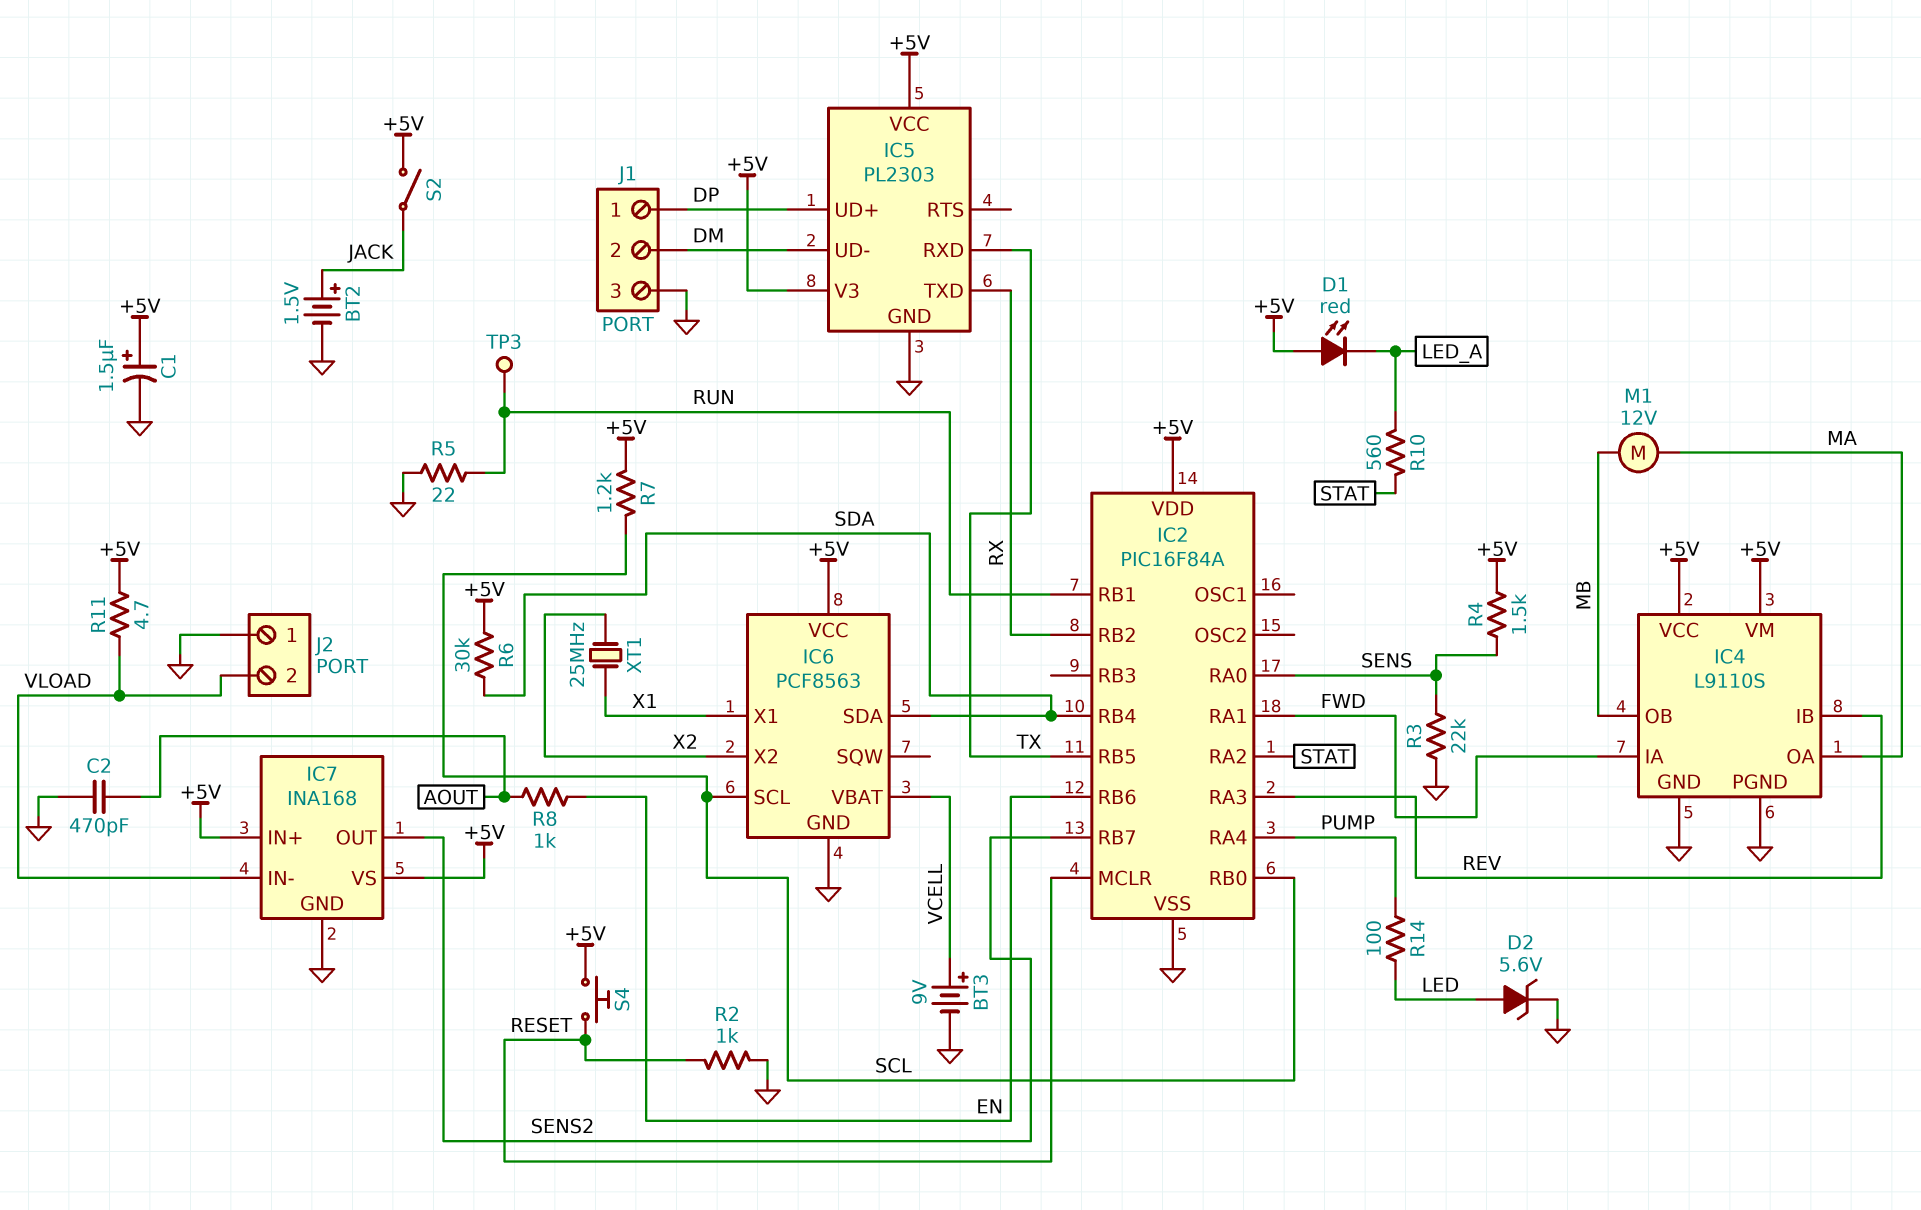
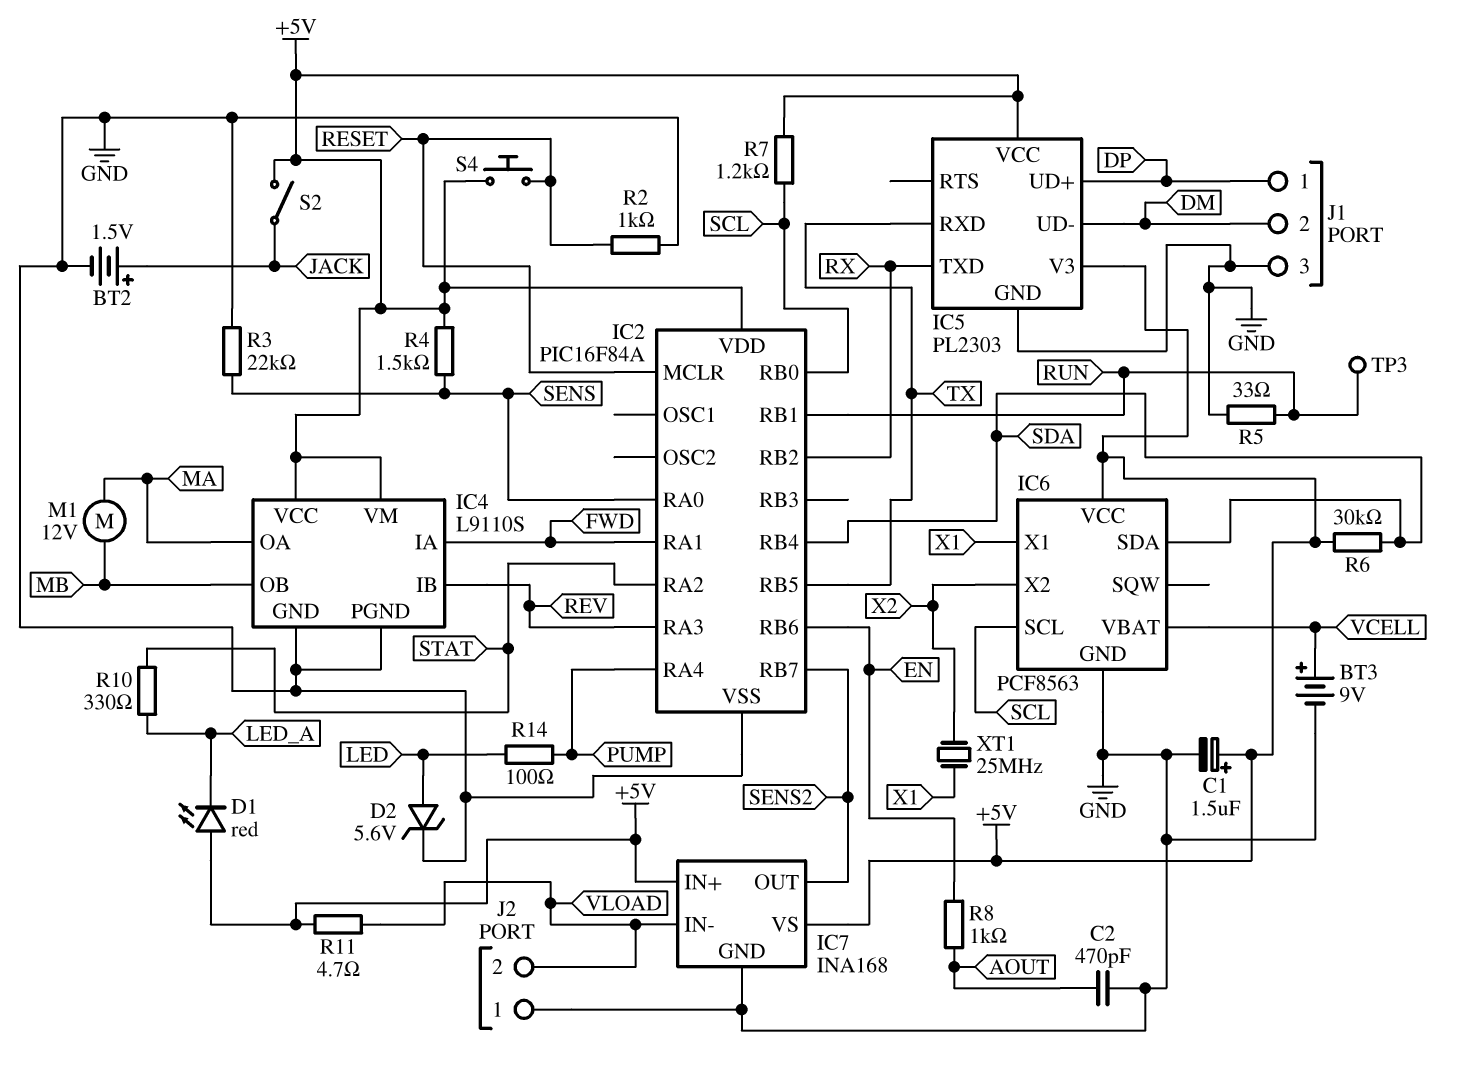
R5: 22 (GND, RUN) -> 33 (GND, RUN)
R10: 560 (LED_A, STAT) -> 330 (LED_A, STAT)

